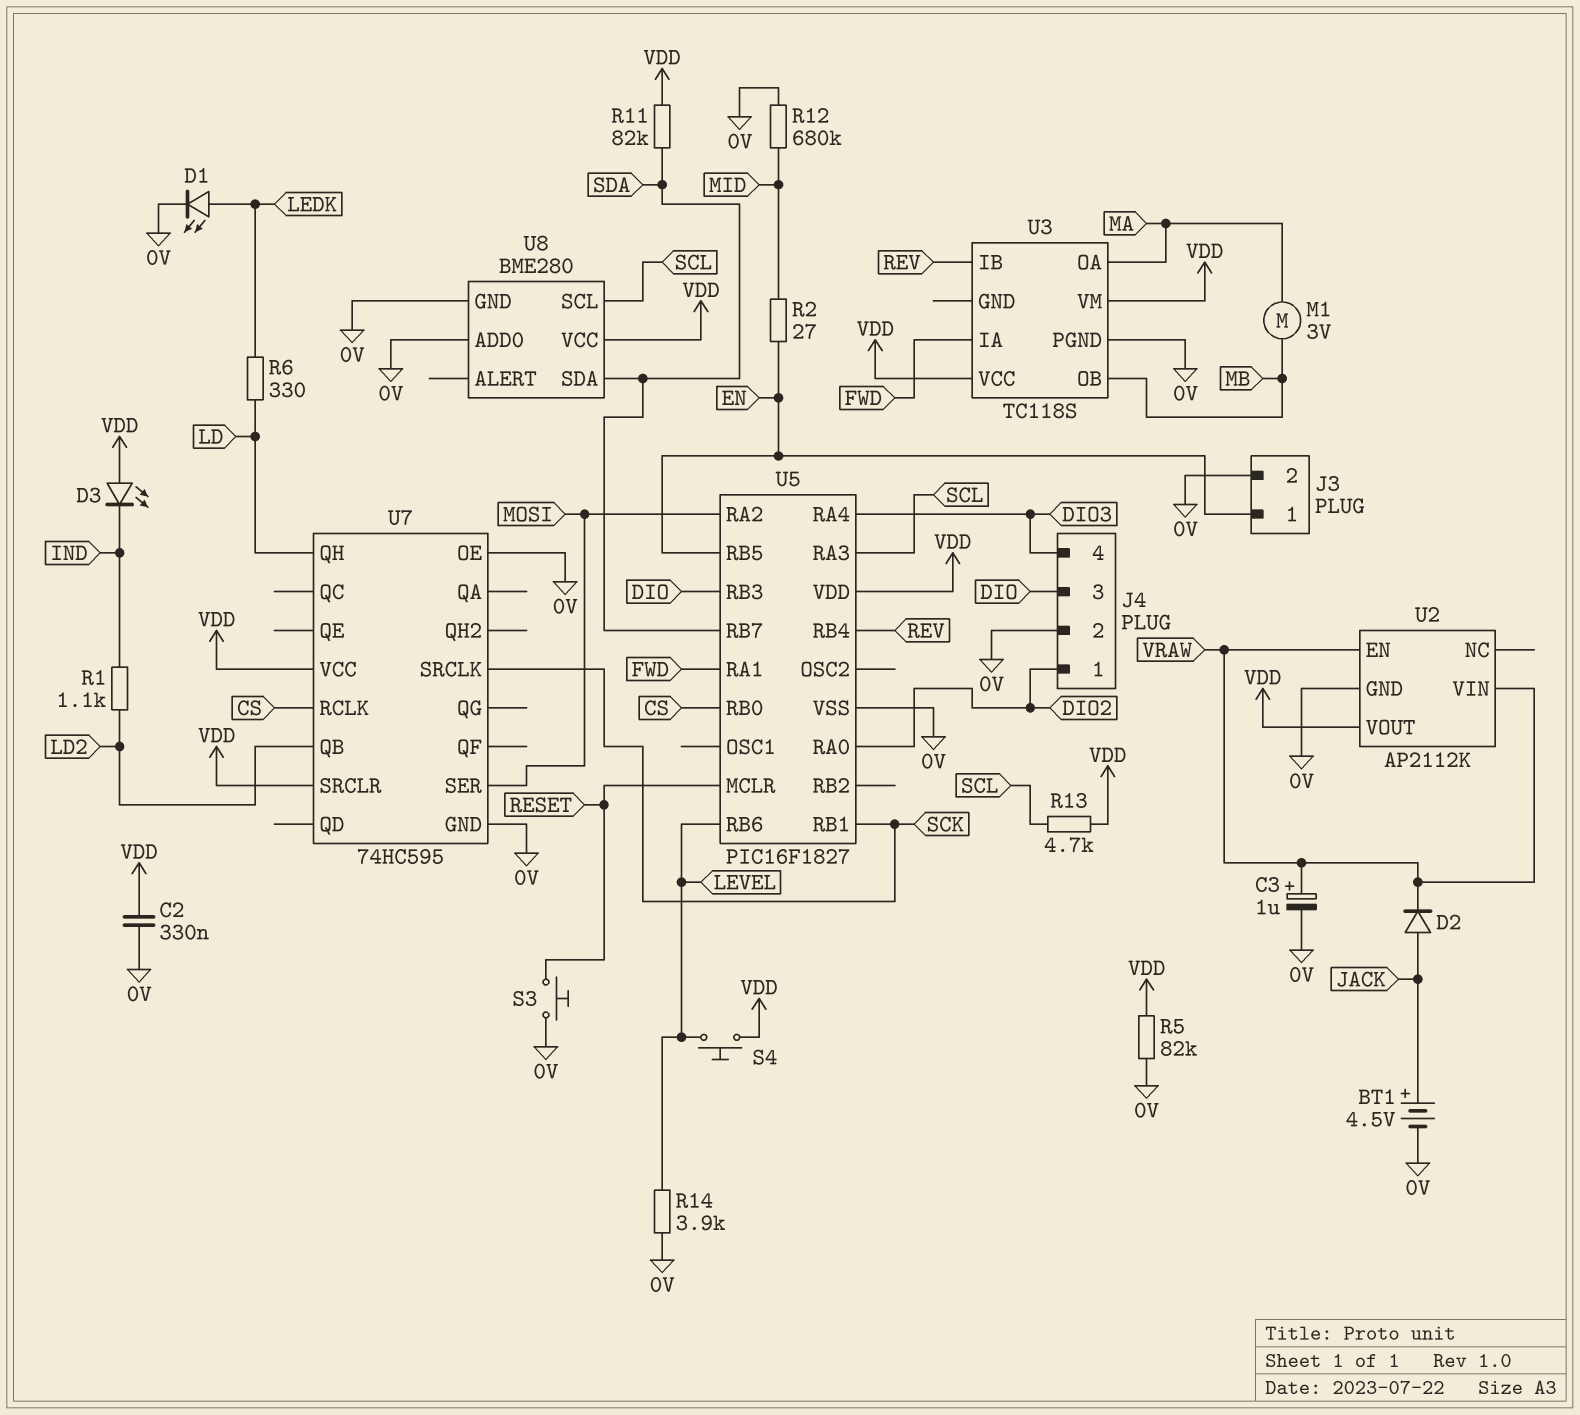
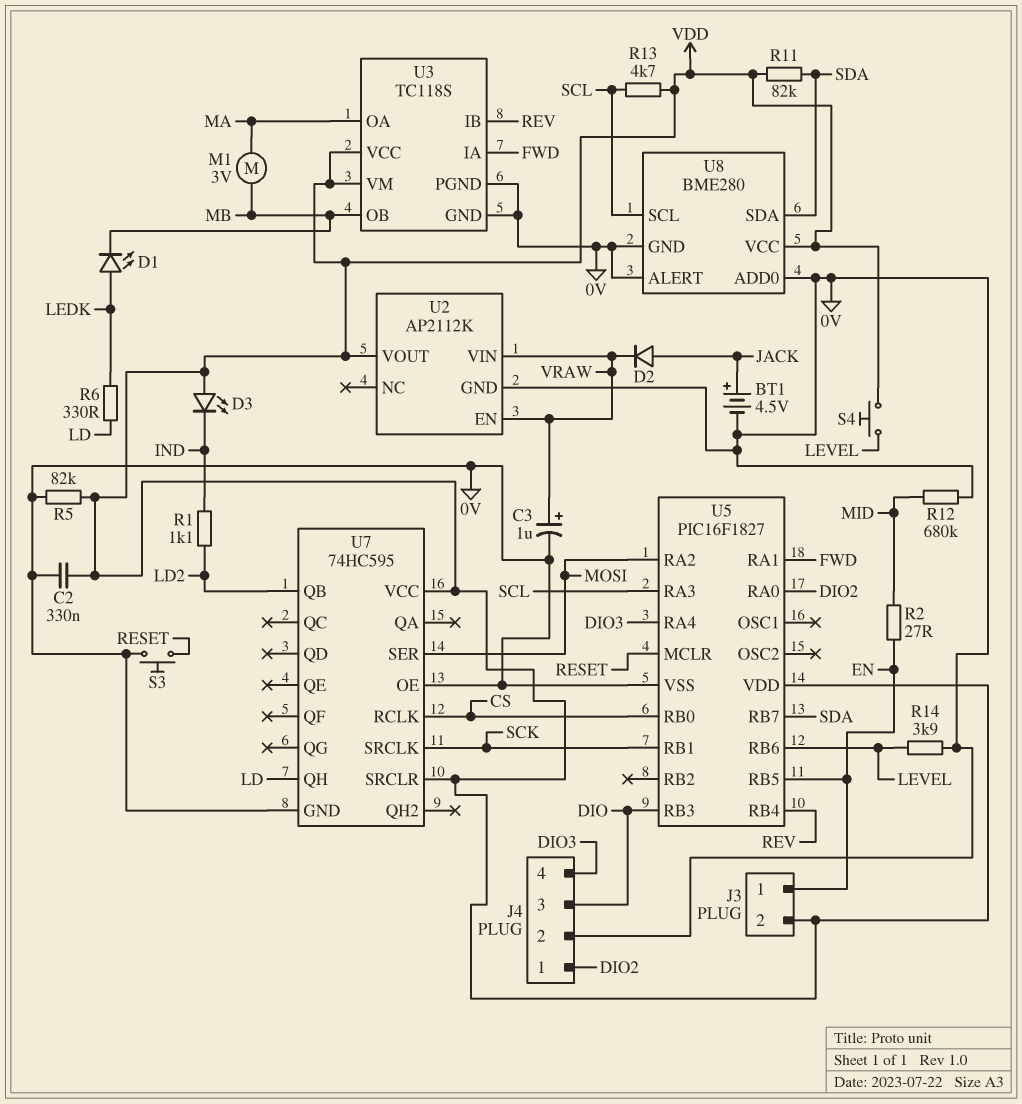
D1: LED (A LEDK, K 0V) -> LED (A LEDK, K MB)
J3 pin 2: 0V -> VDD
U3 pin GND: none -> 0V
U8 pin ALERT: none -> 0V

